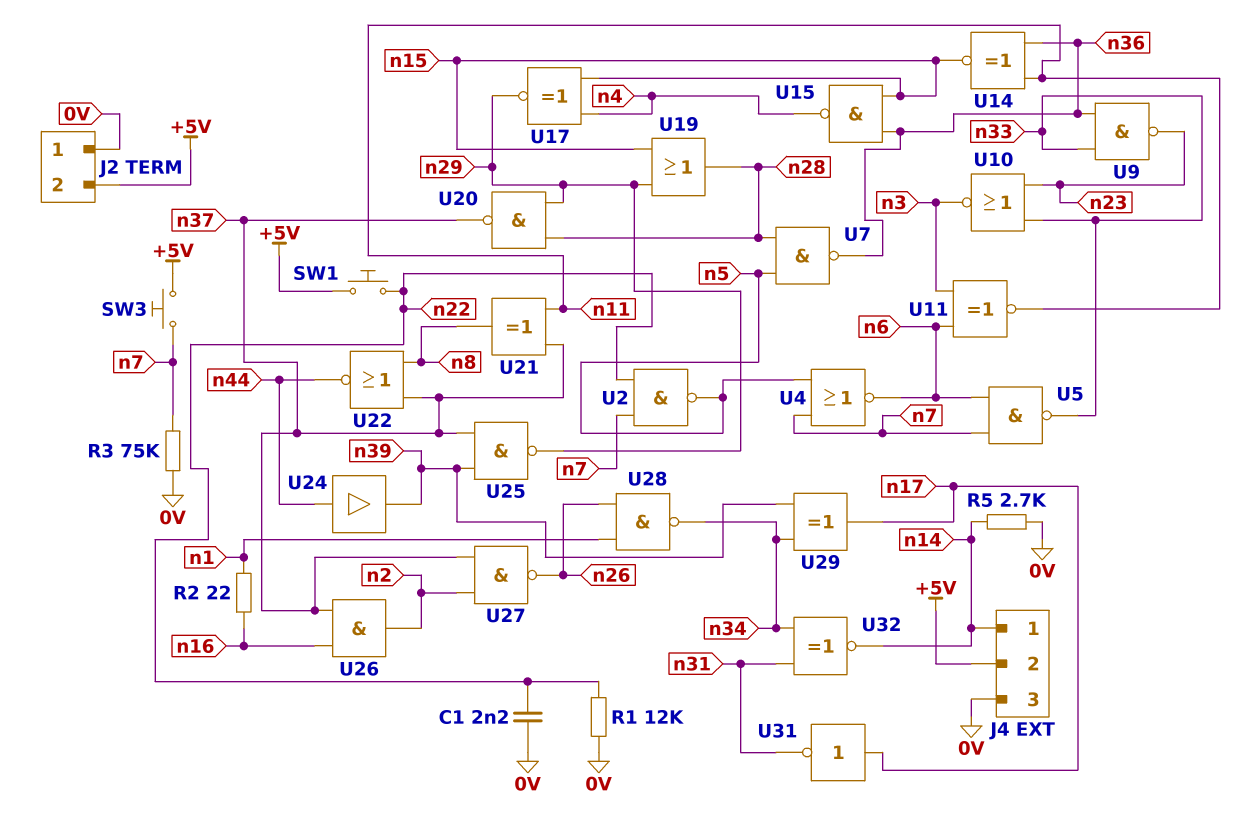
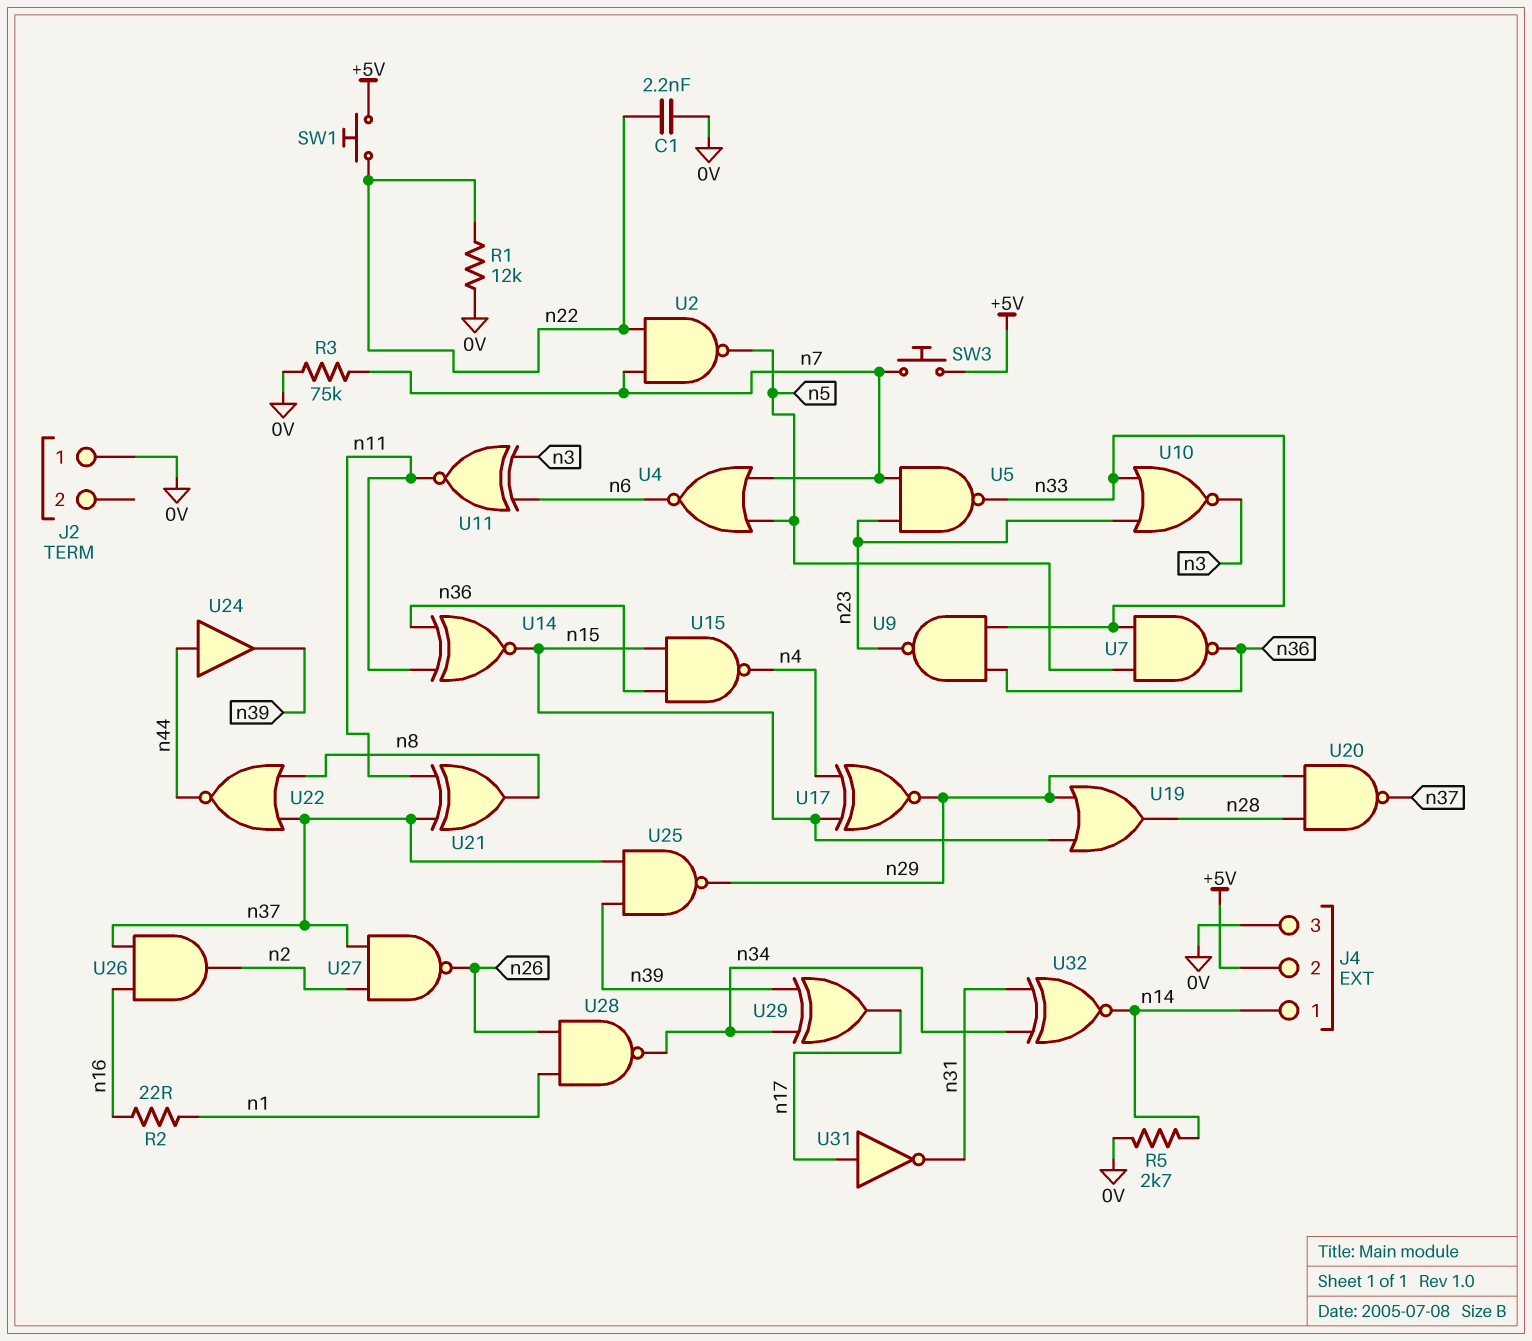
J2 pin 2: +5V -> none
U5: NAND (in n6, in n7, out n33) -> NAND (in n7, in n23, out n33)
U7: NAND (in n5, in n28, out n36) -> NAND (in n5, in n33, out n36)

